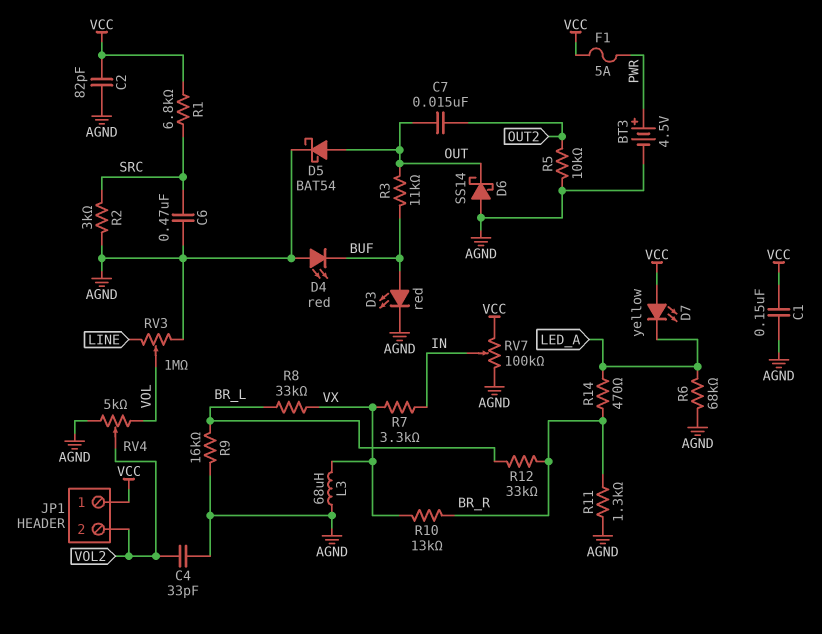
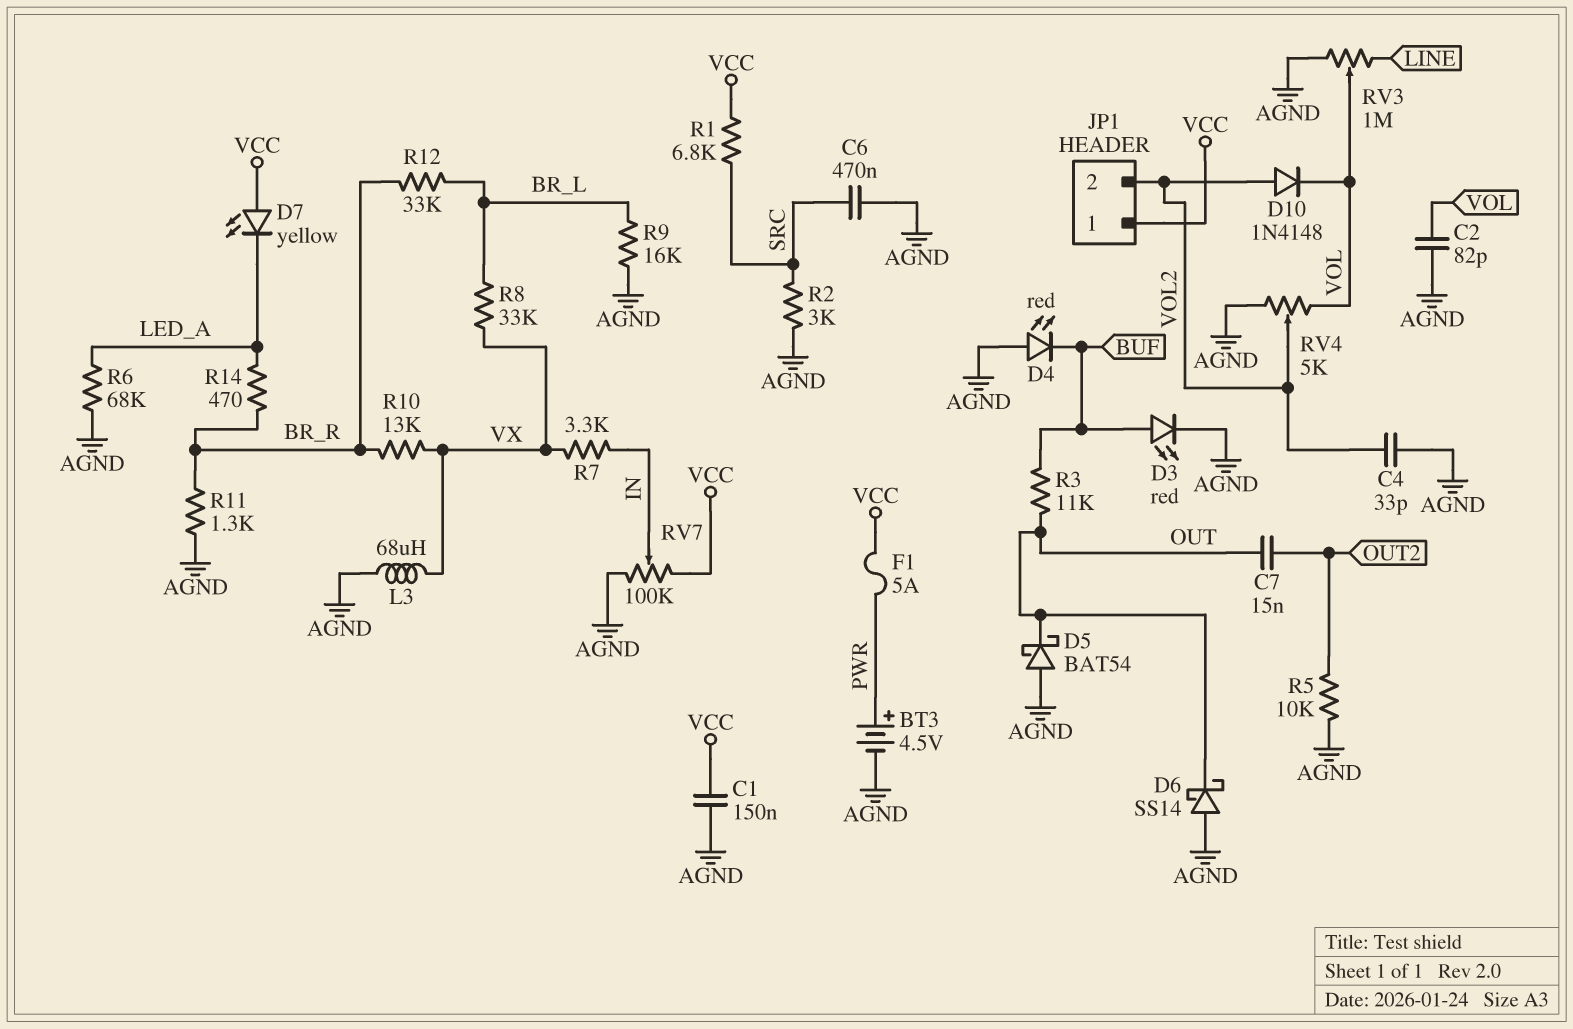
C2: 82pF (AGND, VCC) -> 82pF (AGND, VOL)
D5: schottky BAT54 (A OUT, K AGND) -> schottky BAT54 (A AGND, K OUT)
D10: none -> diode 1N4148 (A VOL2, K VOL)

